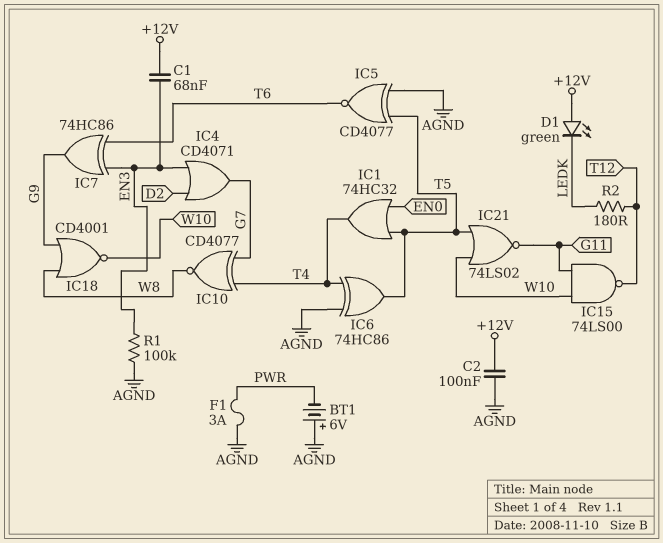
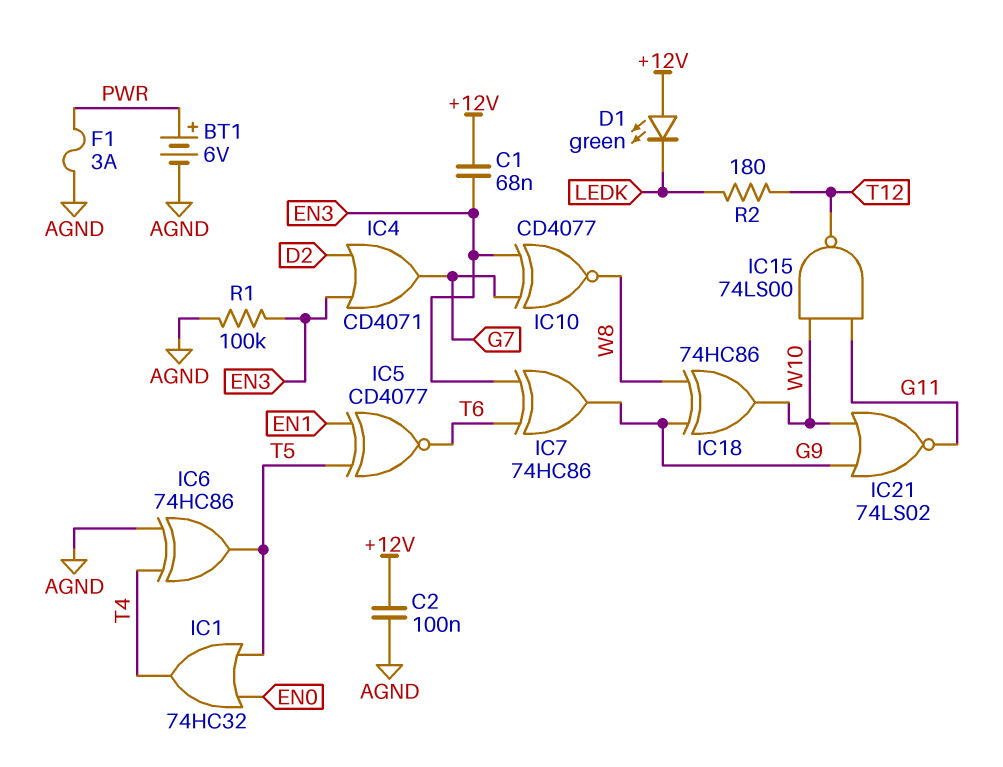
BT1: 6V (plus AGND, minus PWR) -> 6V (plus PWR, minus AGND)
IC5: XNOR CD4077 (in AGND, in T5, out T6) -> XNOR CD4077 (in EN1, in T5, out T6)
IC10: XNOR CD4077 (in G7, in T4, out W8) -> XNOR CD4077 (in EN3, in G7, out W8)
IC18: NOR CD4001 (in G9, in W8, out W10) -> XOR 74HC86 (in G9, in W8, out W10)
IC21: NOR 74LS02 (in T5, in W10, out G11) -> NOR 74LS02 (in G9, in W10, out G11)

